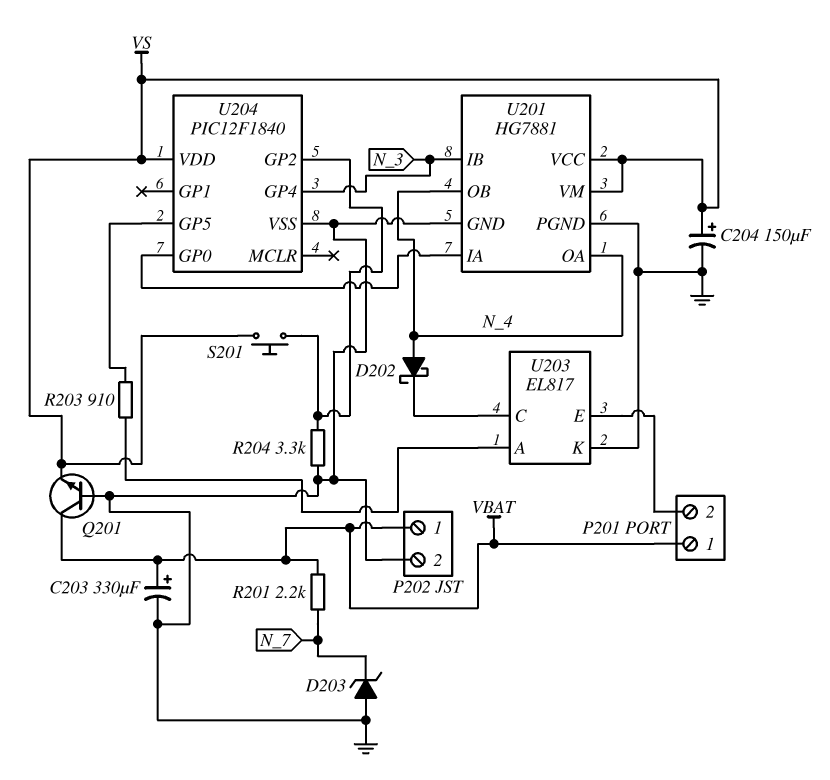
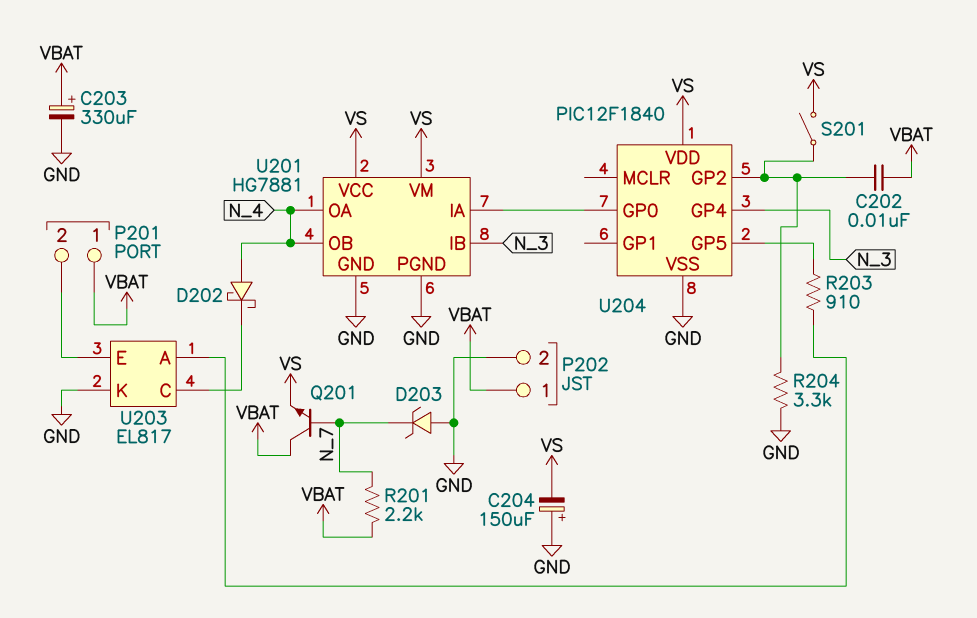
C202: none -> 10nF (U204/GP2, VBAT)
C204: 150uF (plus VS, minus GND) -> 150uF (plus GND, minus VS)
Q201: NPN (B GND, C VBAT, E VS) -> NPN (B N_7, C VBAT, E VS)
S201: button (U204/GP2, VS) -> switch (U204/GP2, VS)

